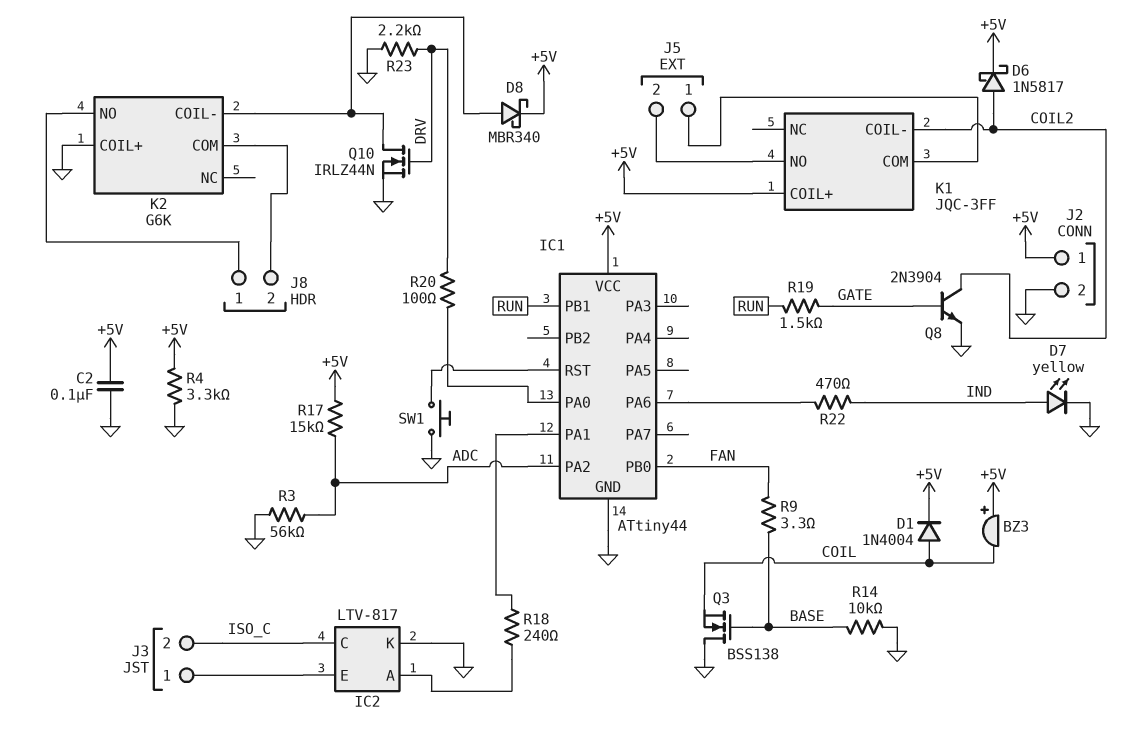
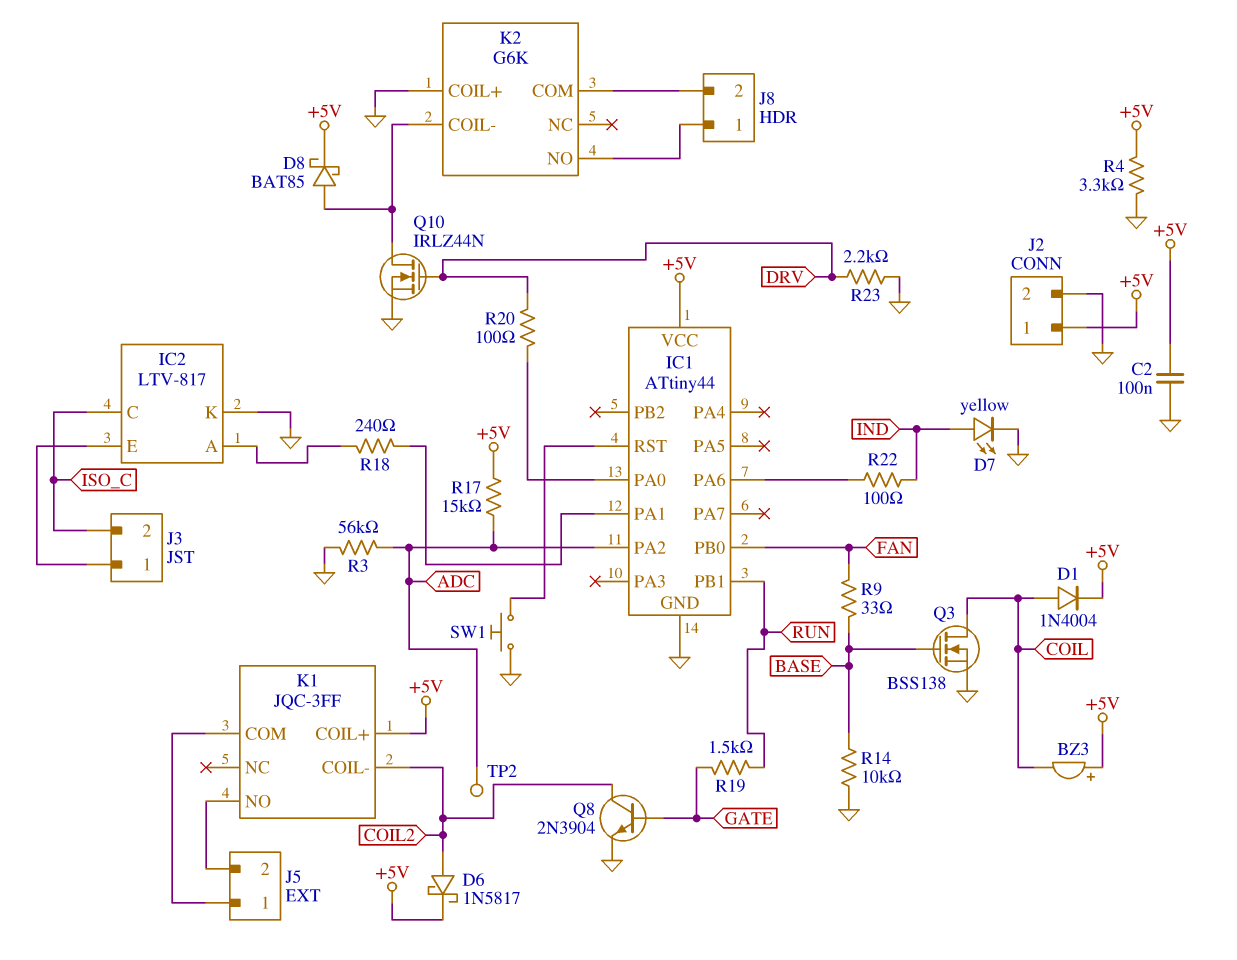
D8: schottky MBR340 (A K2/COIL-, K +5V) -> schottky BAT85 (A K2/COIL-, K +5V)
Q3: NMOS BSS138 (G BASE, D GND, S COIL) -> NMOS BSS138 (G BASE, D COIL, S GND)
R9: 3.3 (BASE, FAN) -> 33 (BASE, FAN)
R22: 470 (IC1/PA6, IND) -> 100 (IC1/PA6, IND)
TP2: none -> test point (ADC)

